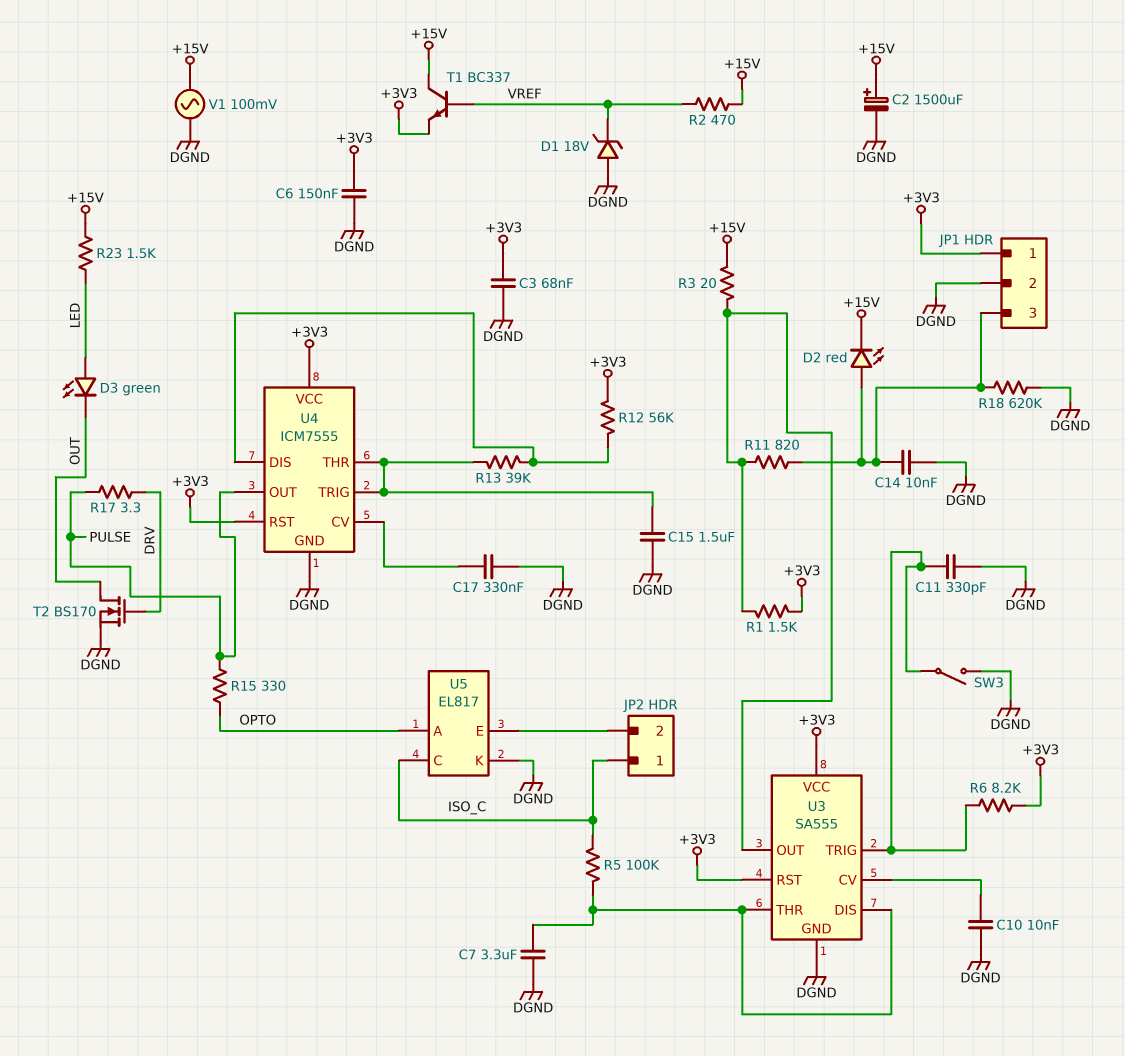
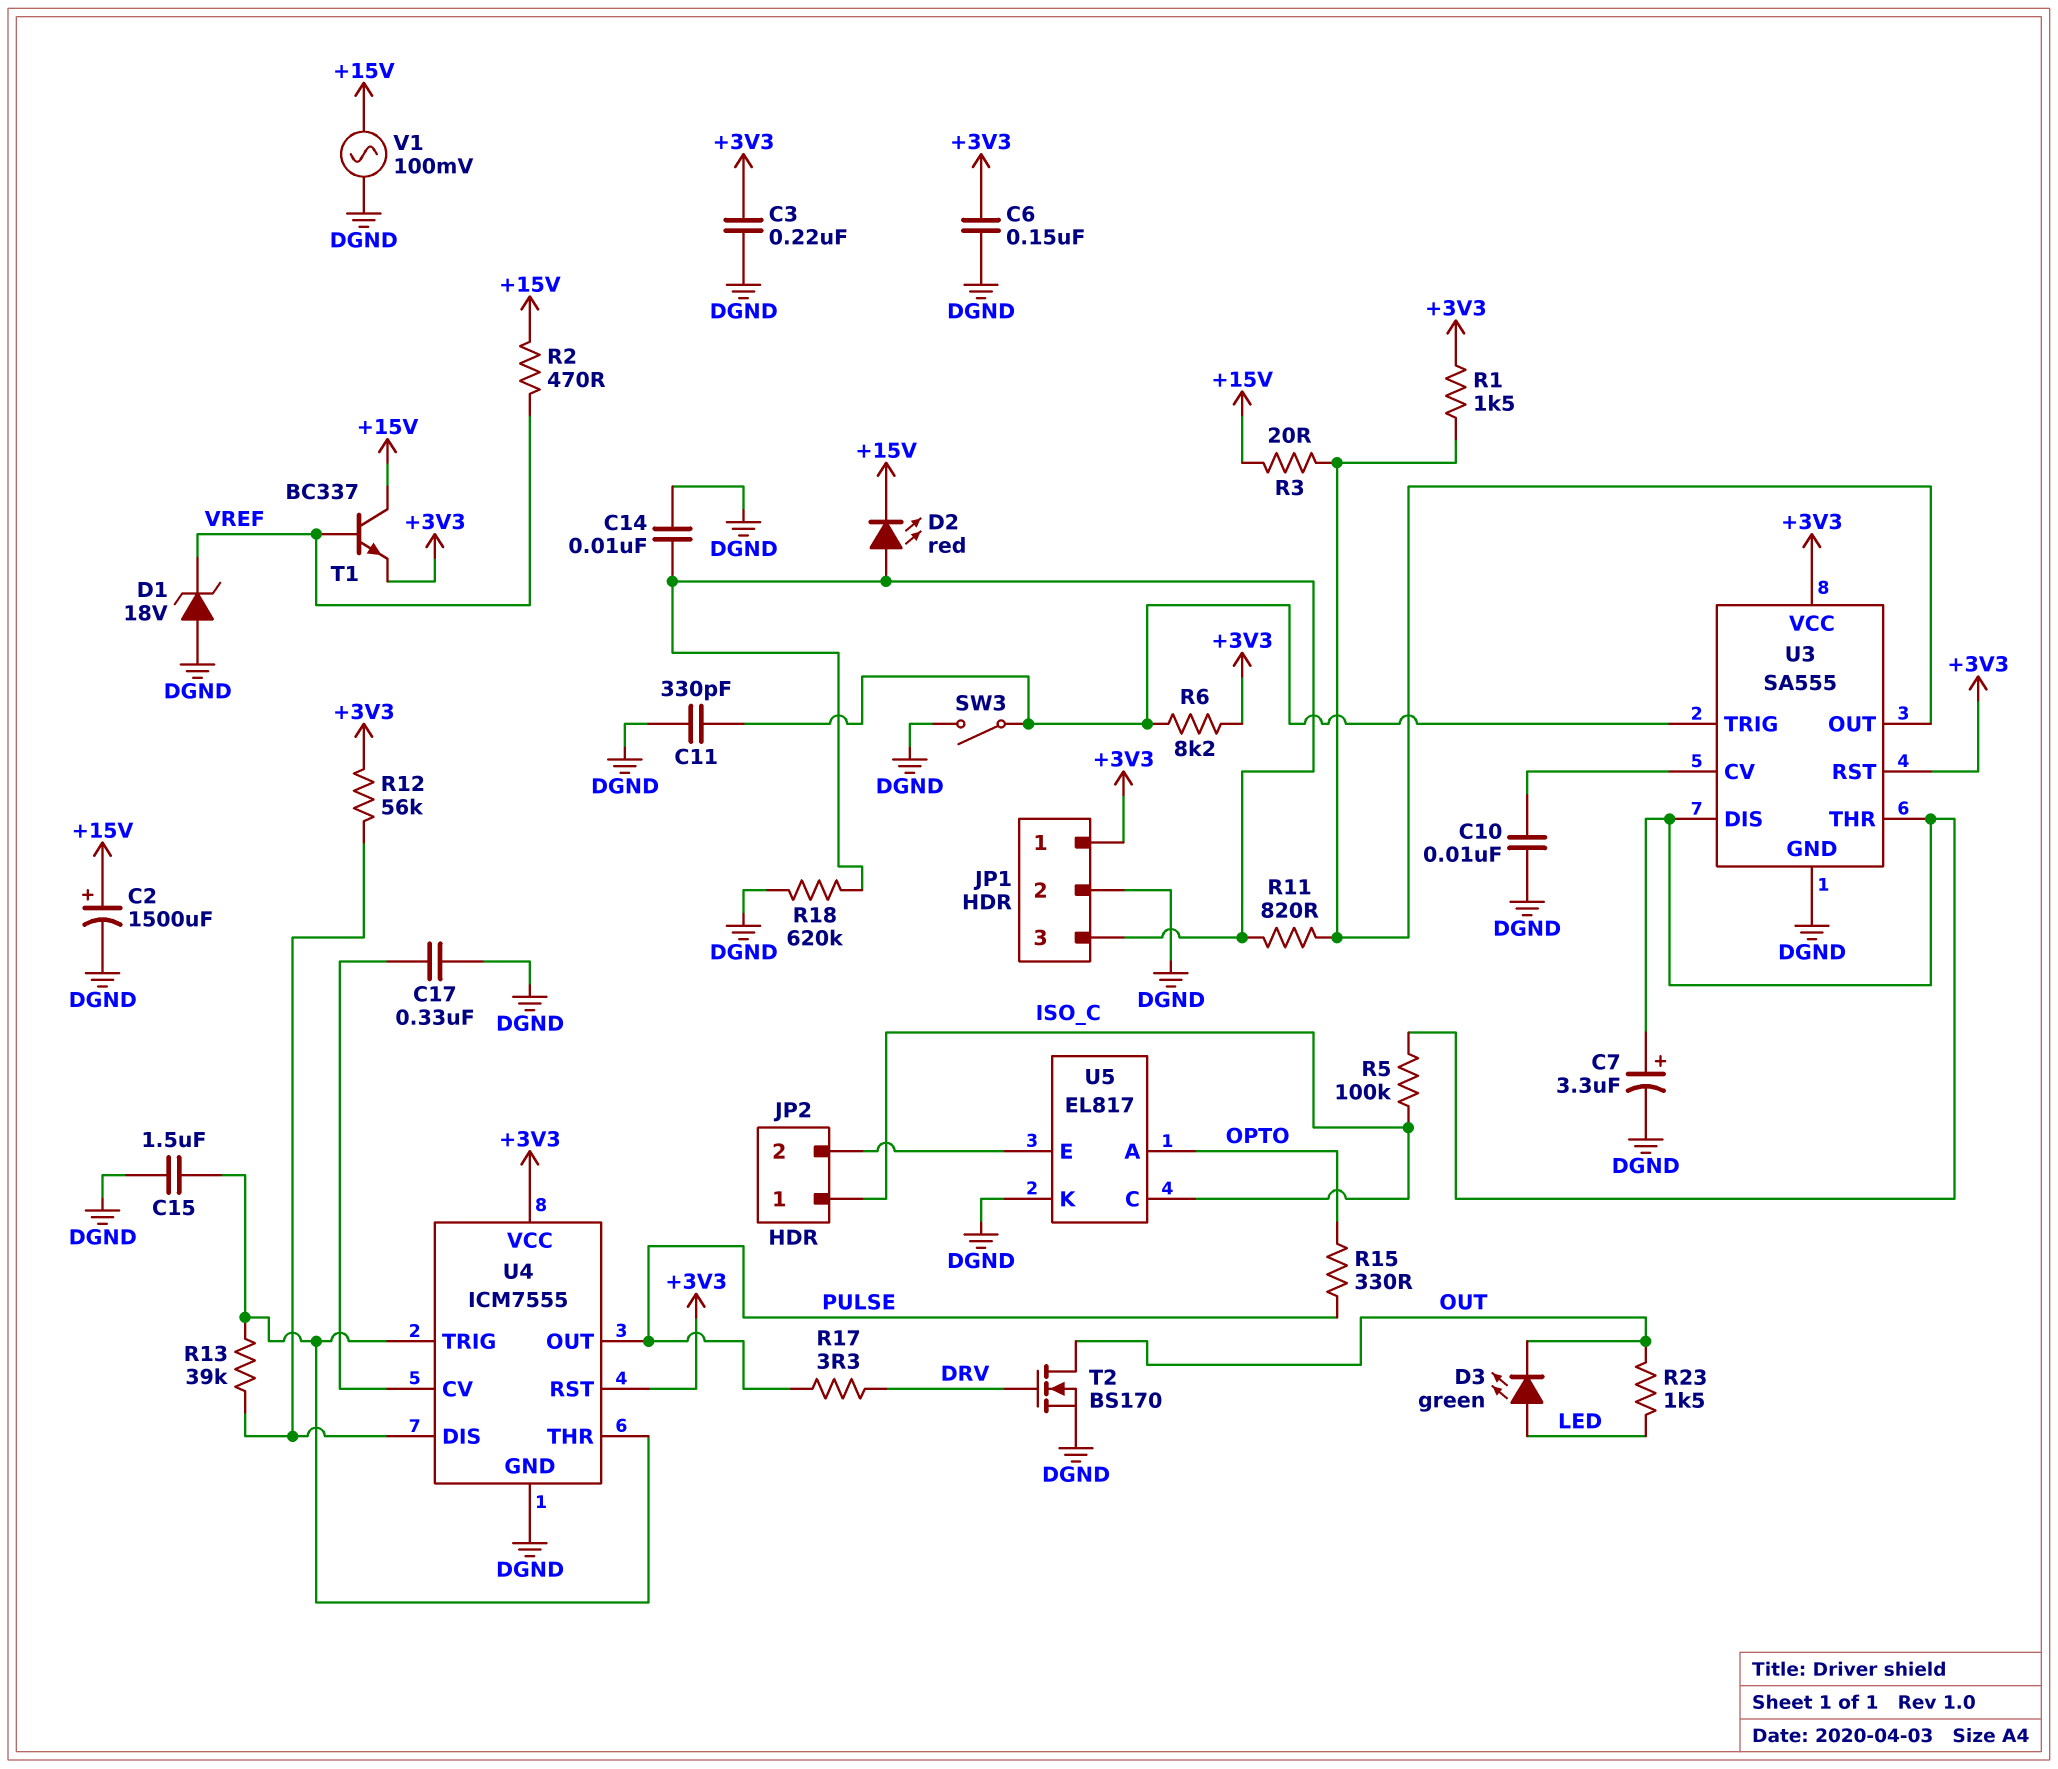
C3: 68nF (+3V3, DGND) -> 220nF (+3V3, DGND)
C7: 3.3uF (DGND, U3/DIS) -> 3.3uF (plus U3/DIS, minus DGND)
R23: 1.5k (+15V, LED) -> 1.5k (LED, OUT)

